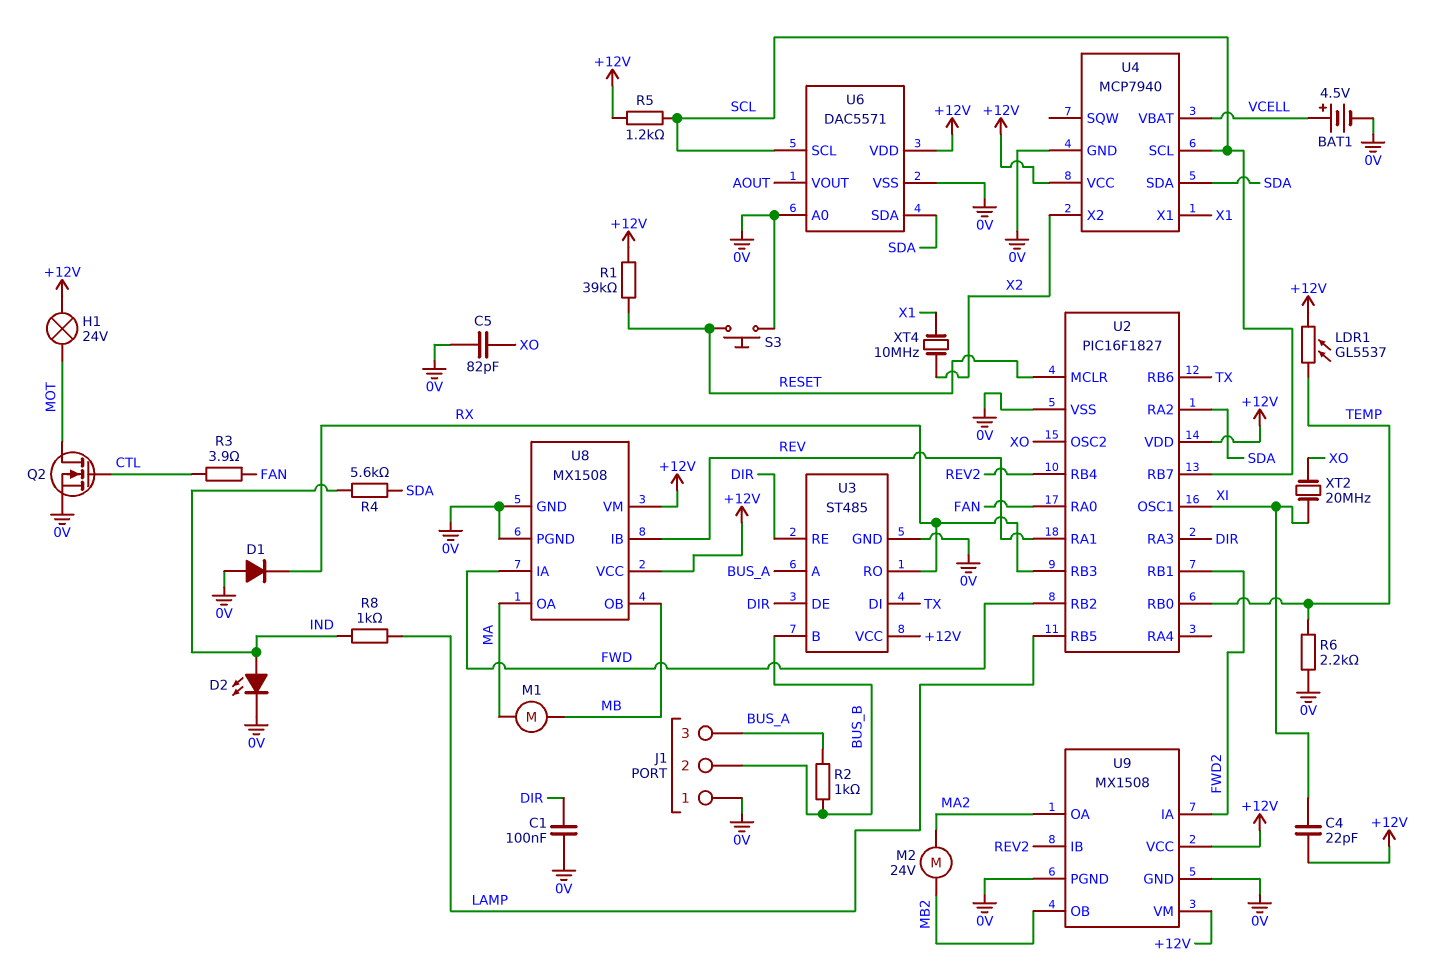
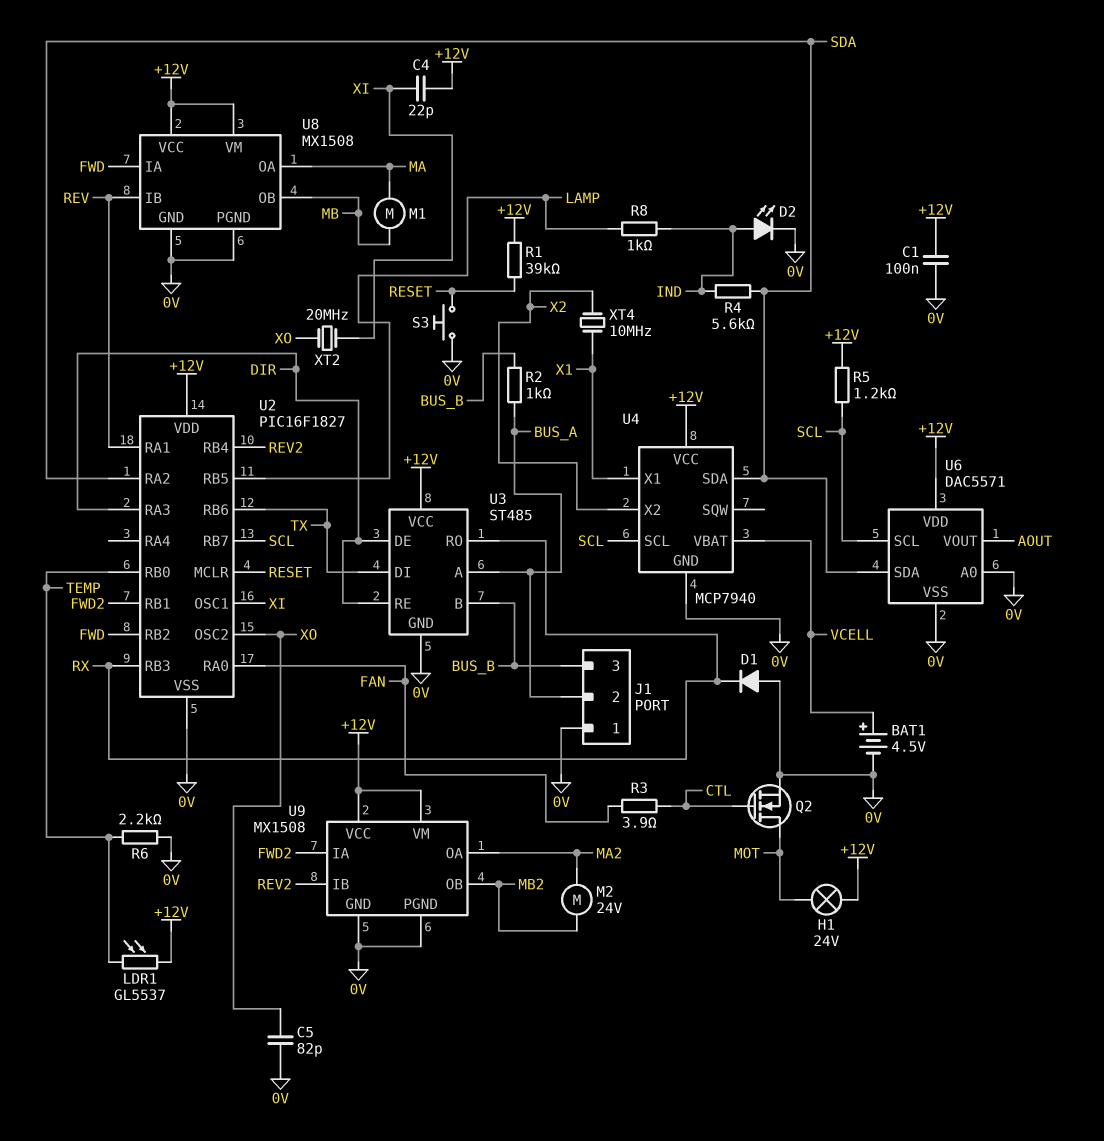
C1: 100nF (0V, DIR) -> 100nF (+12V, 0V)
J1 pin 2: BUS_B -> BUS_A
J1 pin 3: BUS_A -> BUS_B

